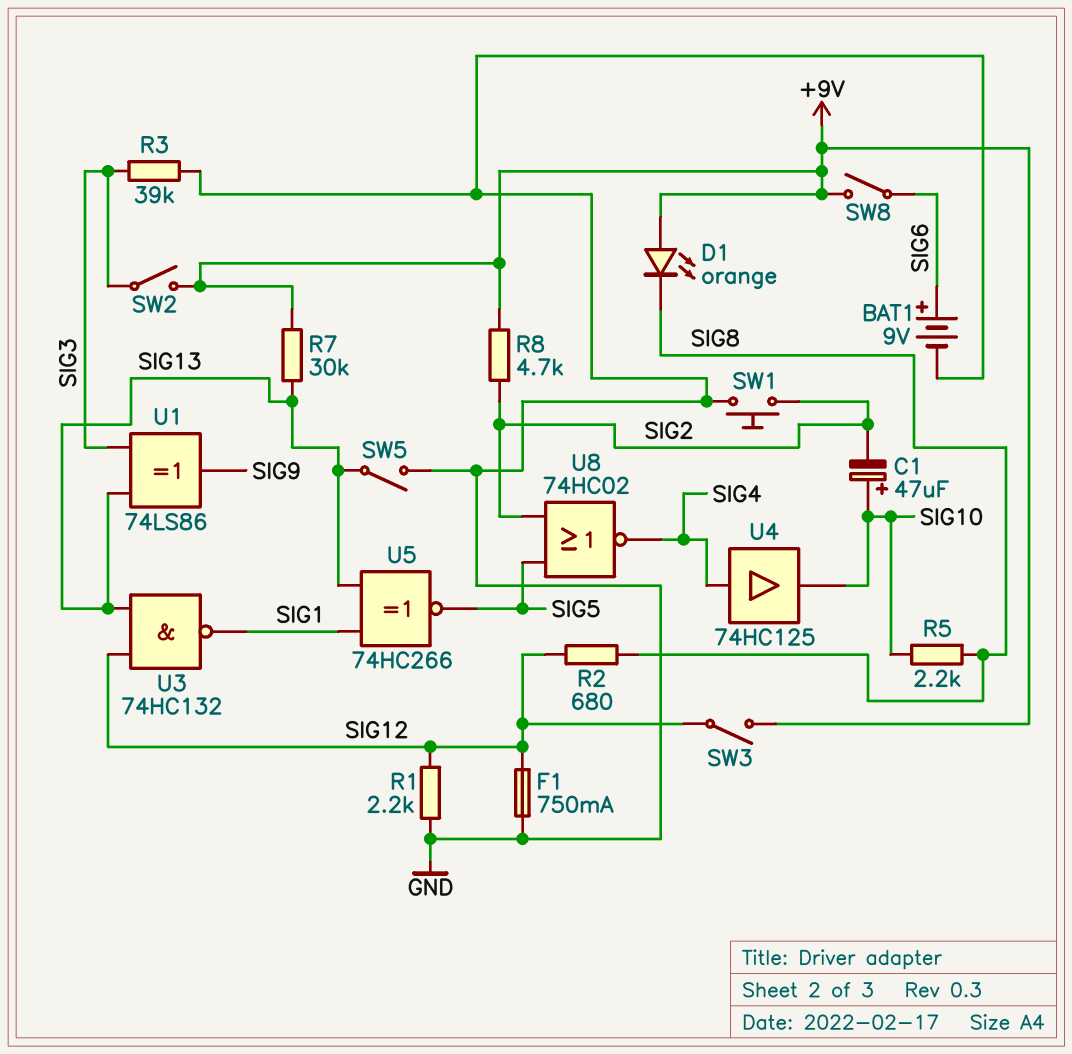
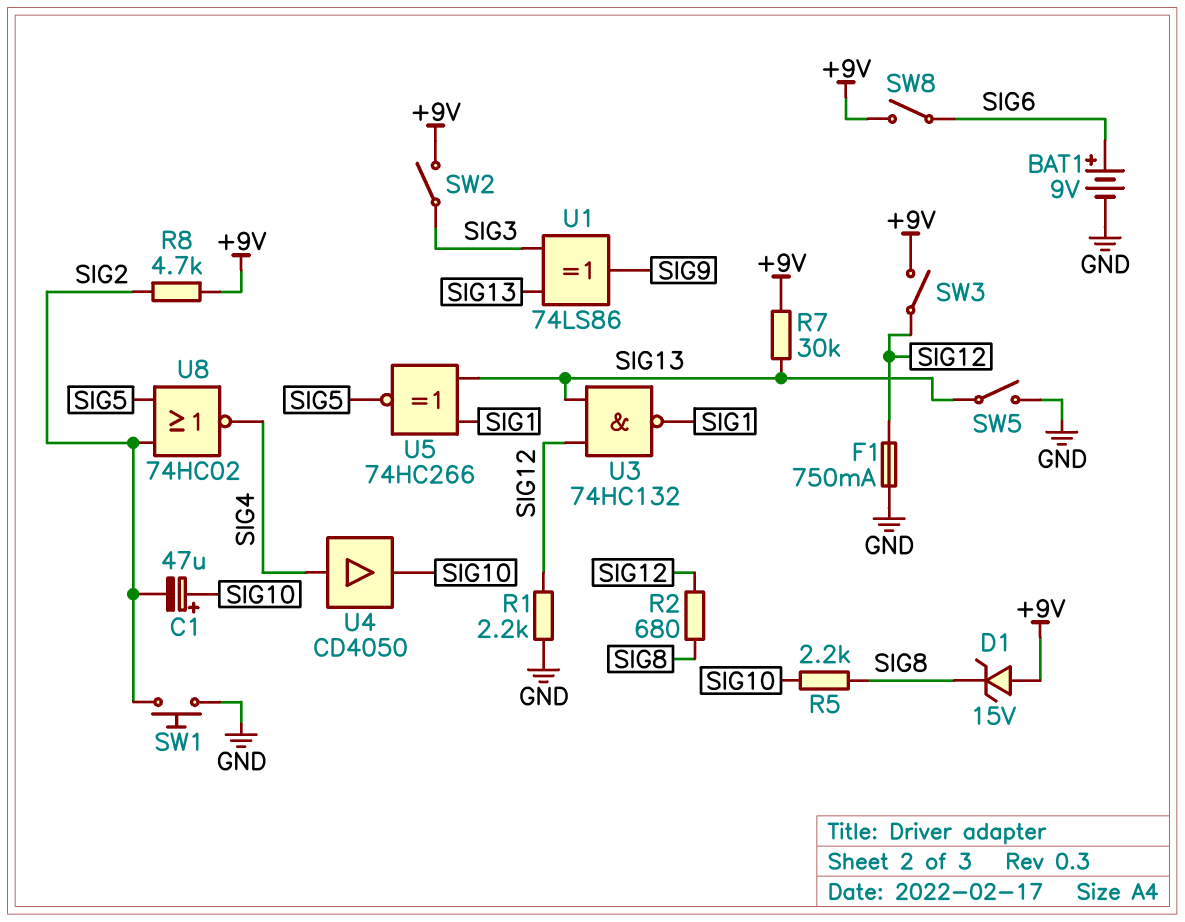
D1: LED orange (A +9V, K SIG8) -> zener 15V (A +9V, K SIG8)
R3: 39k (GND, SIG3) -> none
U4: buffer 74HC125 (in SIG4, out SIG10) -> buffer CD4050 (in SIG4, out SIG10)

